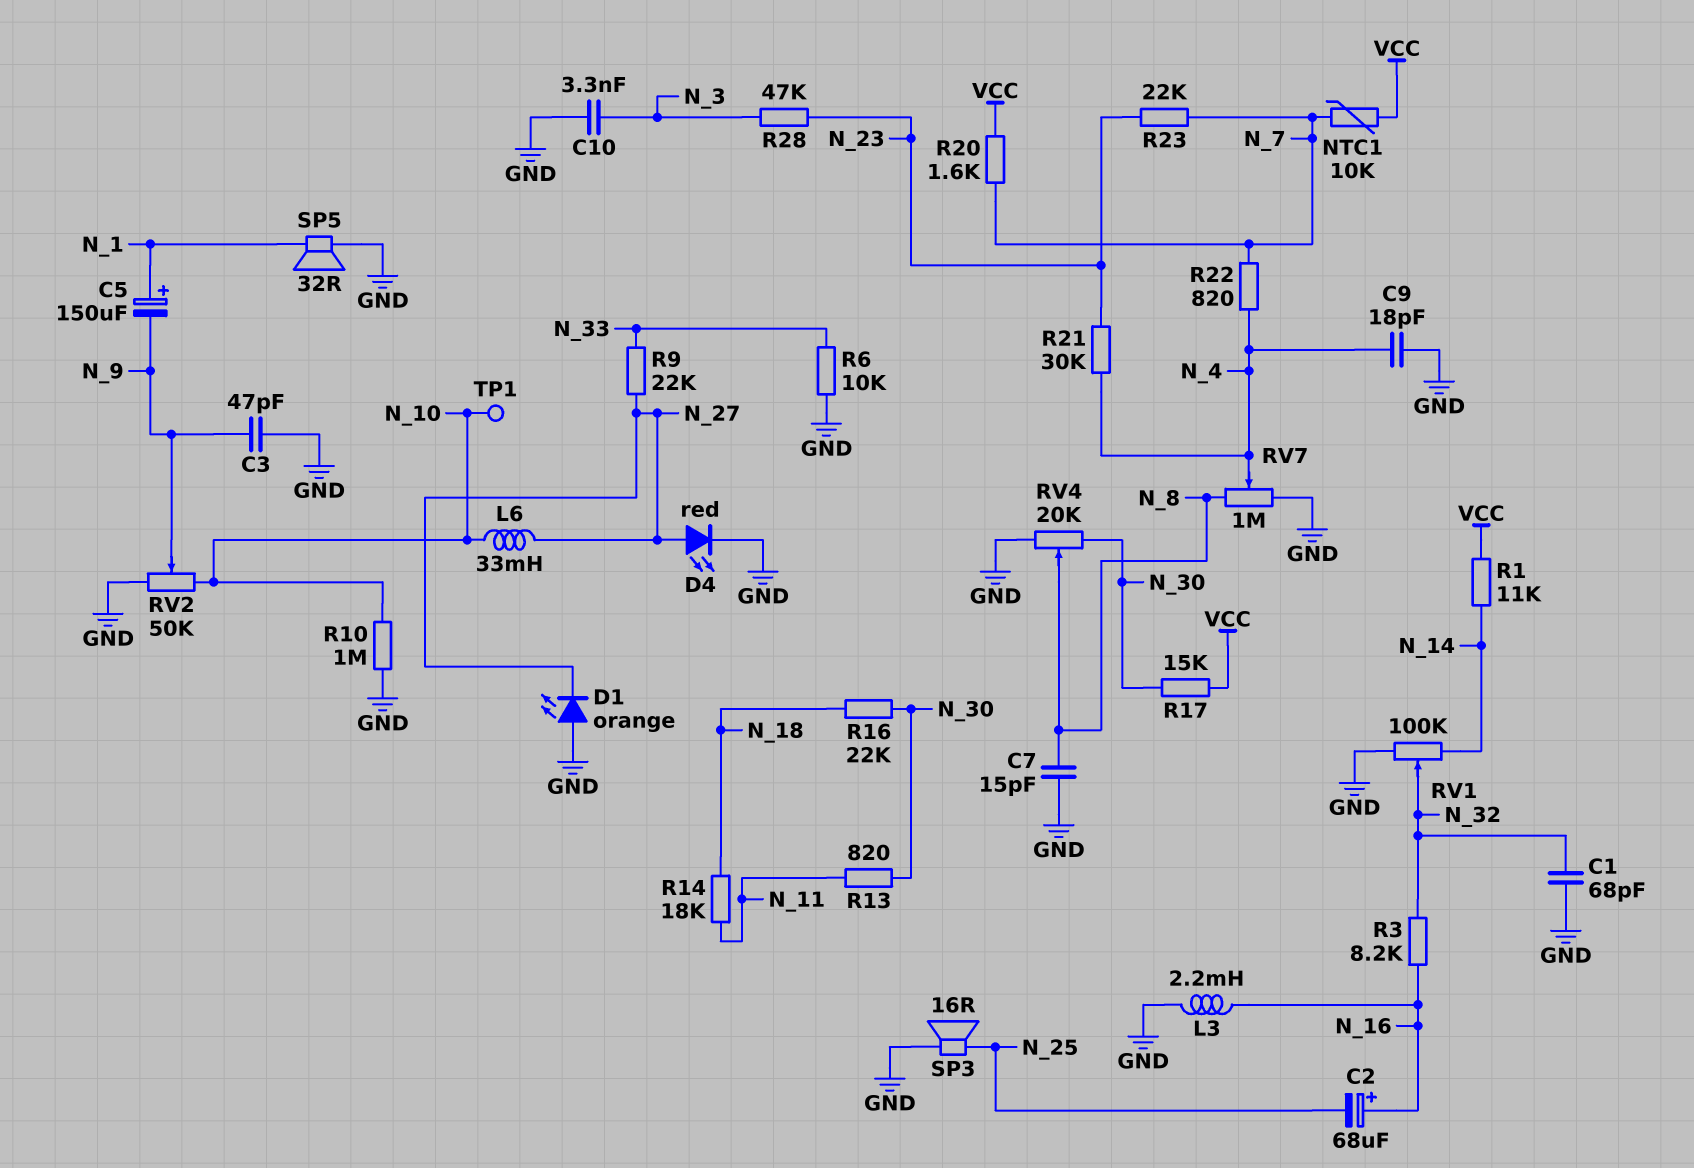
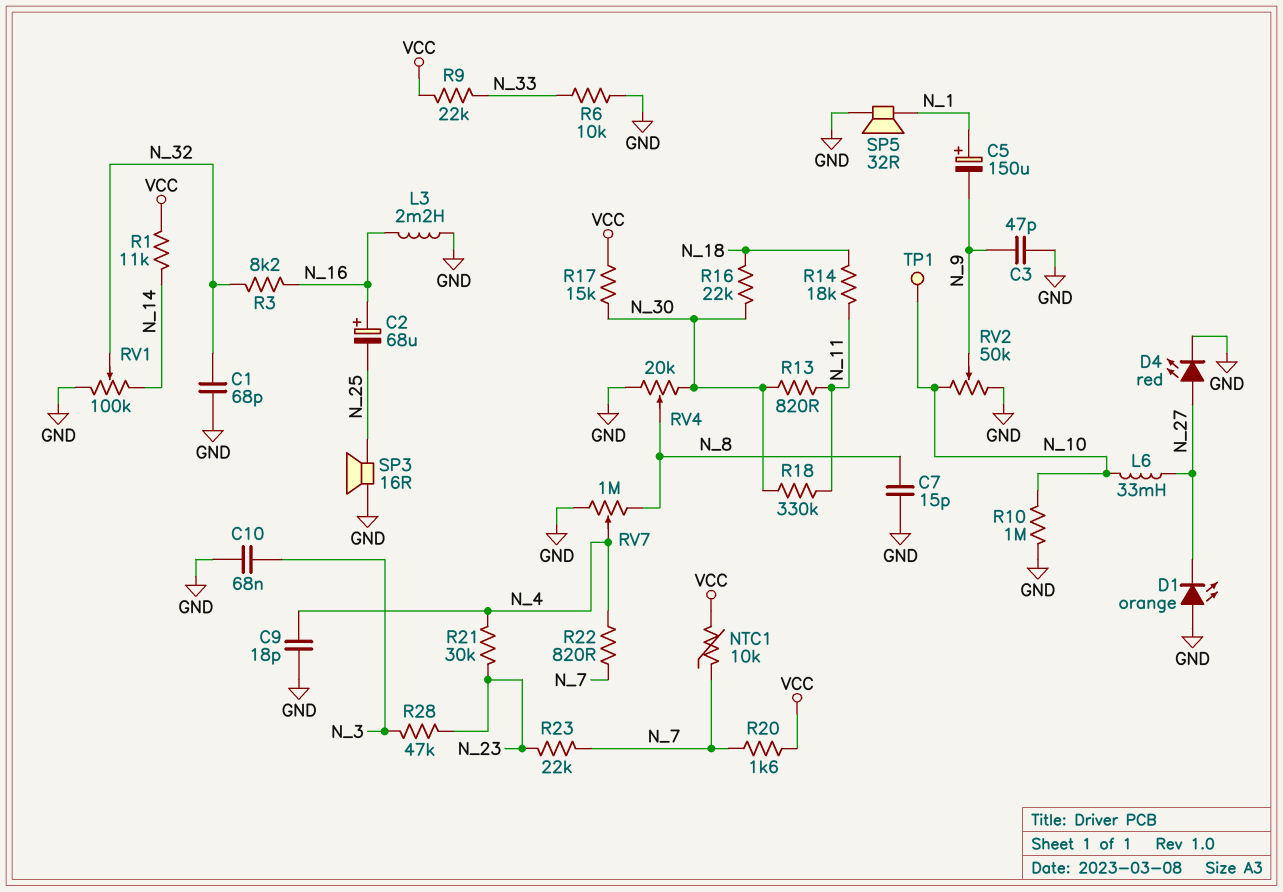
C10: 3.3nF (GND, N_3) -> 68nF (GND, N_3)
R9: 22k (N_27, N_33) -> 22k (N_33, VCC)
R18: none -> 330k (N_11, N_30)

